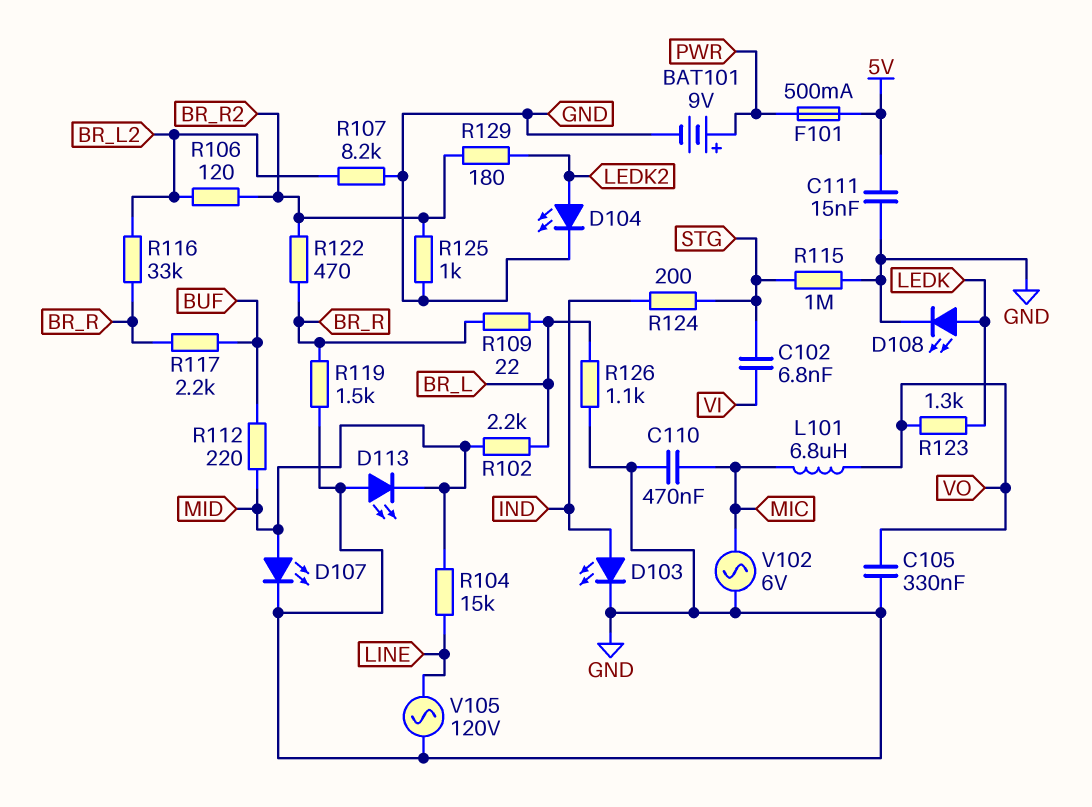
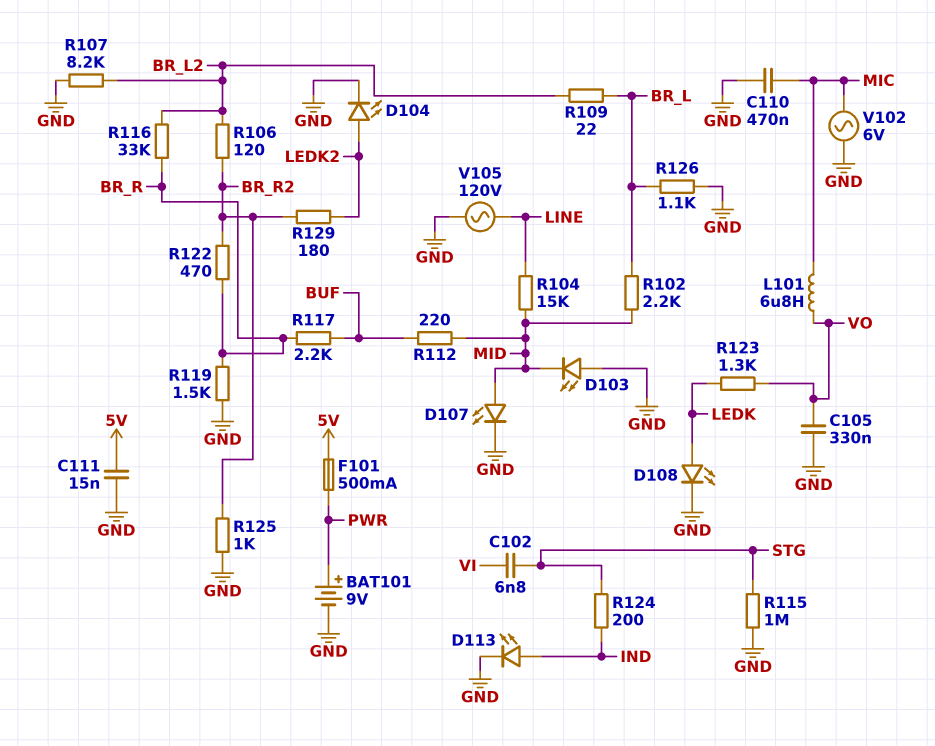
D103: LED (A IND, K GND) -> LED (A GND, K MID)
D113: LED (A GND, K MID) -> LED (A IND, K GND)
R109: 22 (BR_L, BR_R) -> 22 (BR_L, BR_L2)

